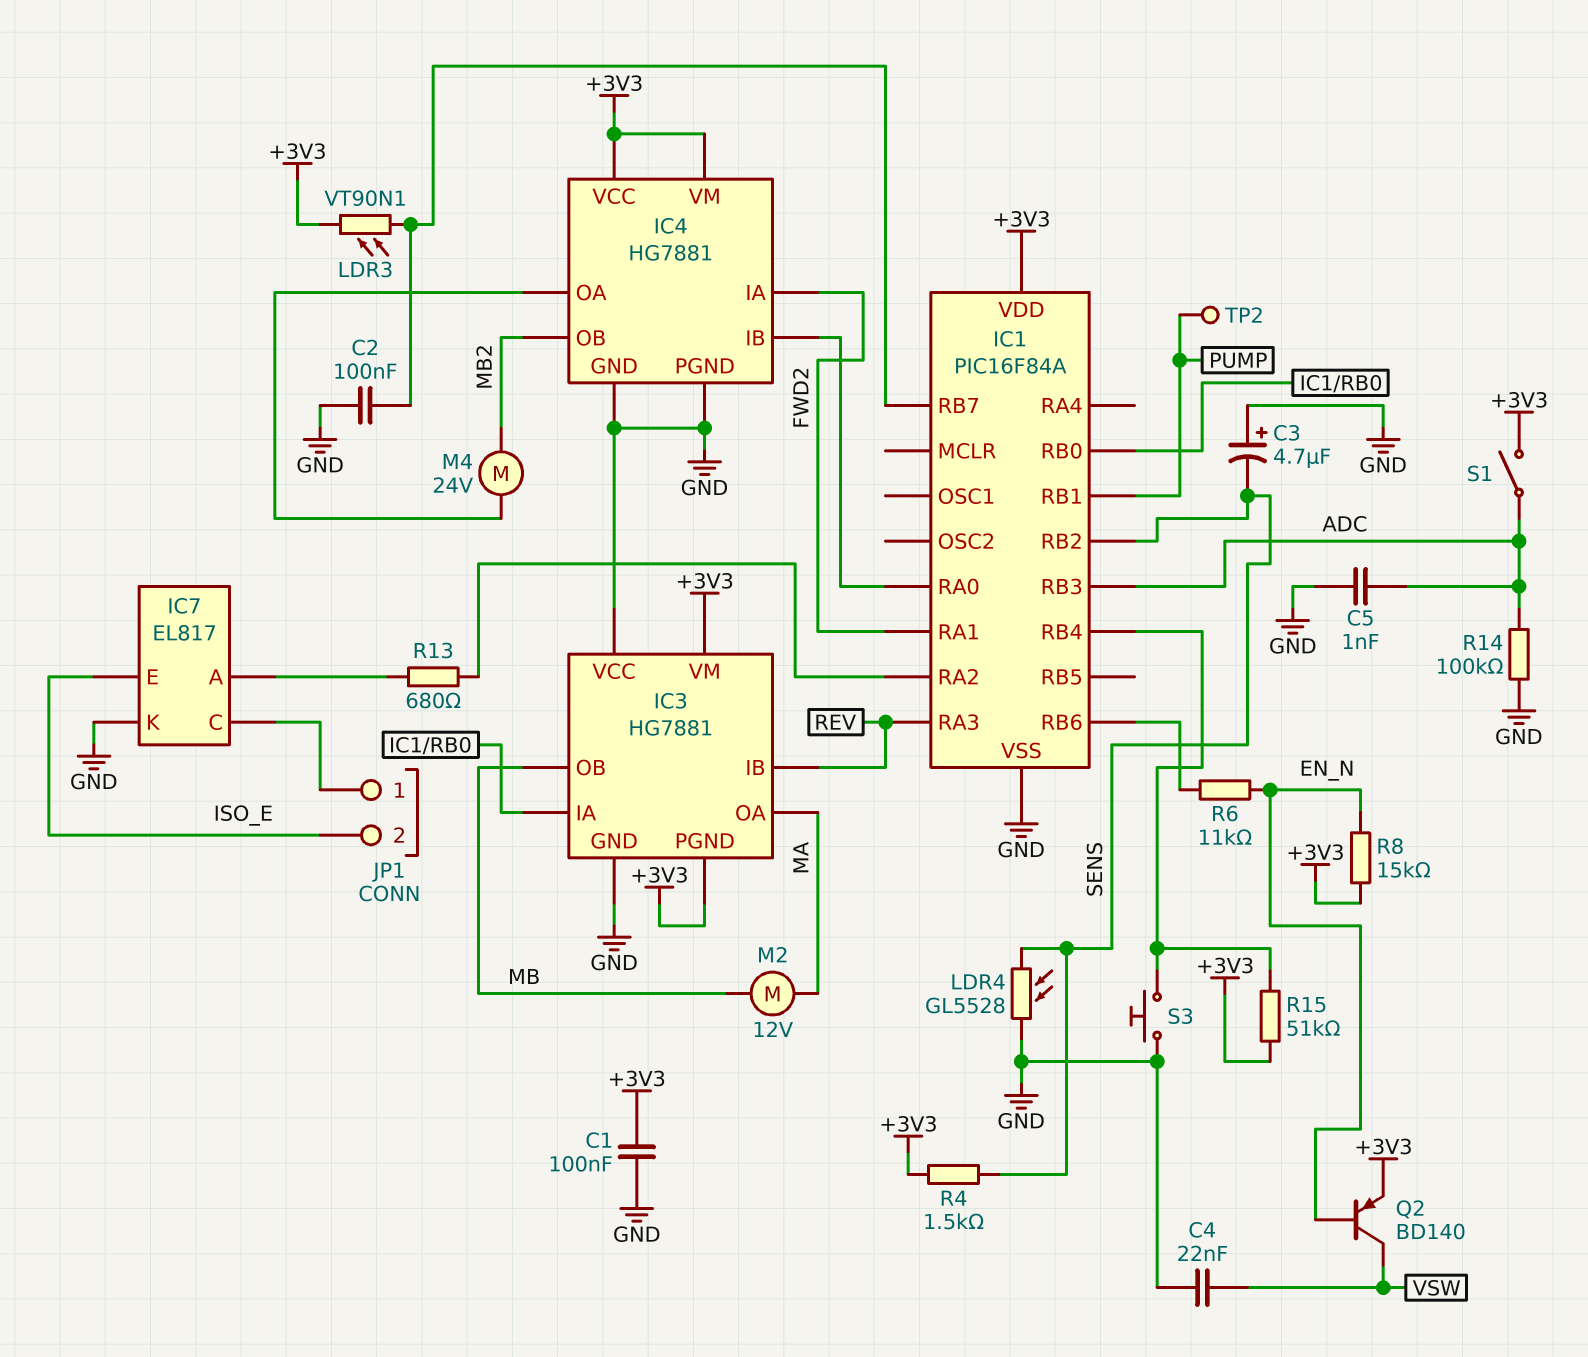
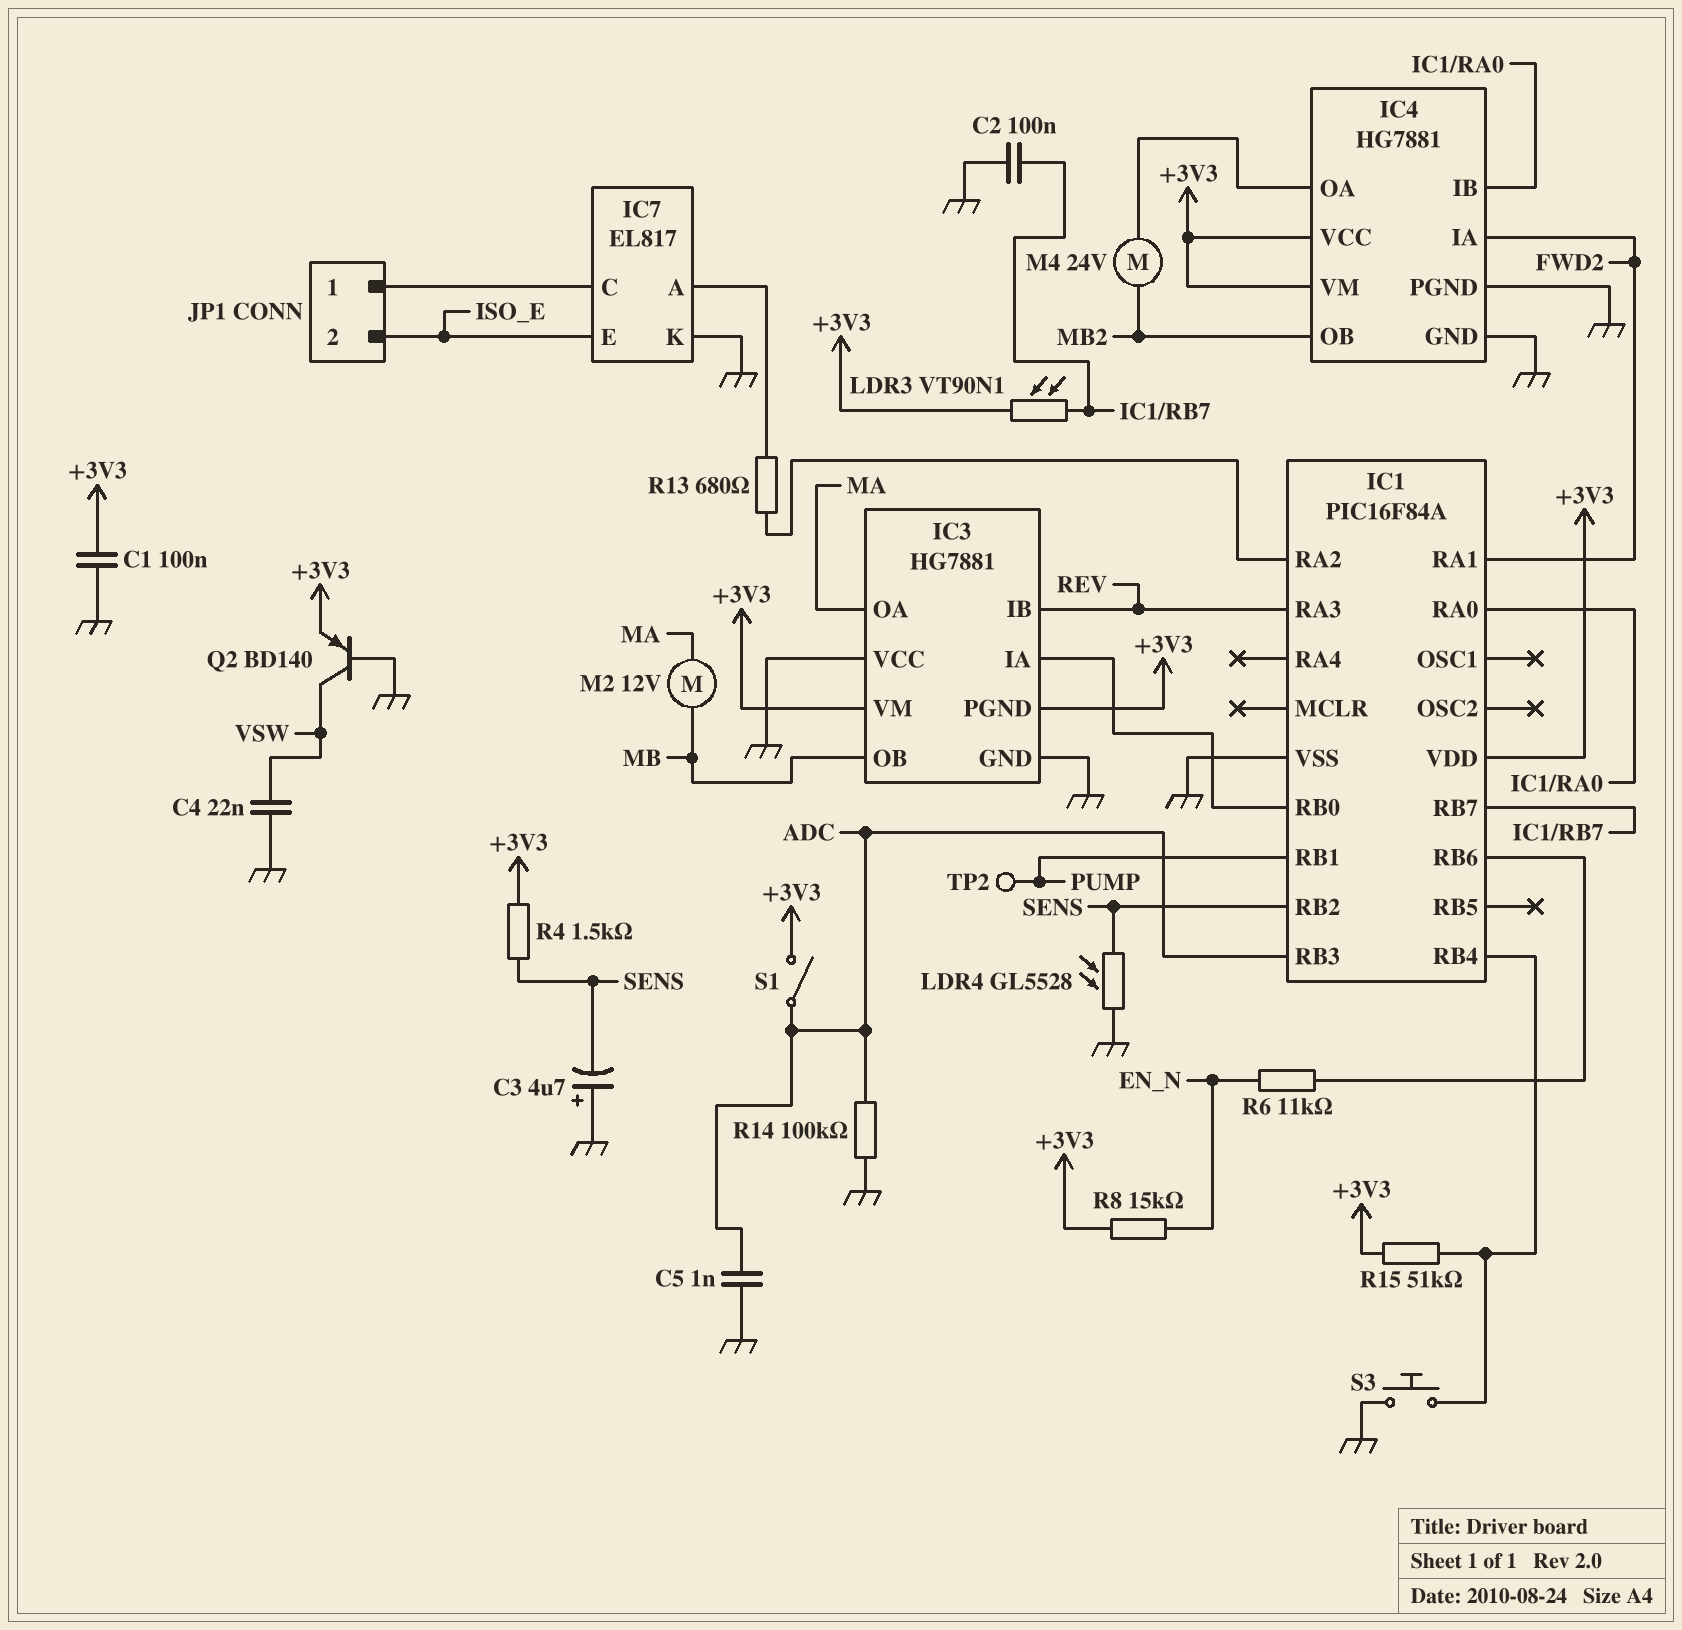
Q2: PNP BD140 (B EN_N, C VSW, E +3V3) -> PNP BD140 (B GND, C VSW, E +3V3)

